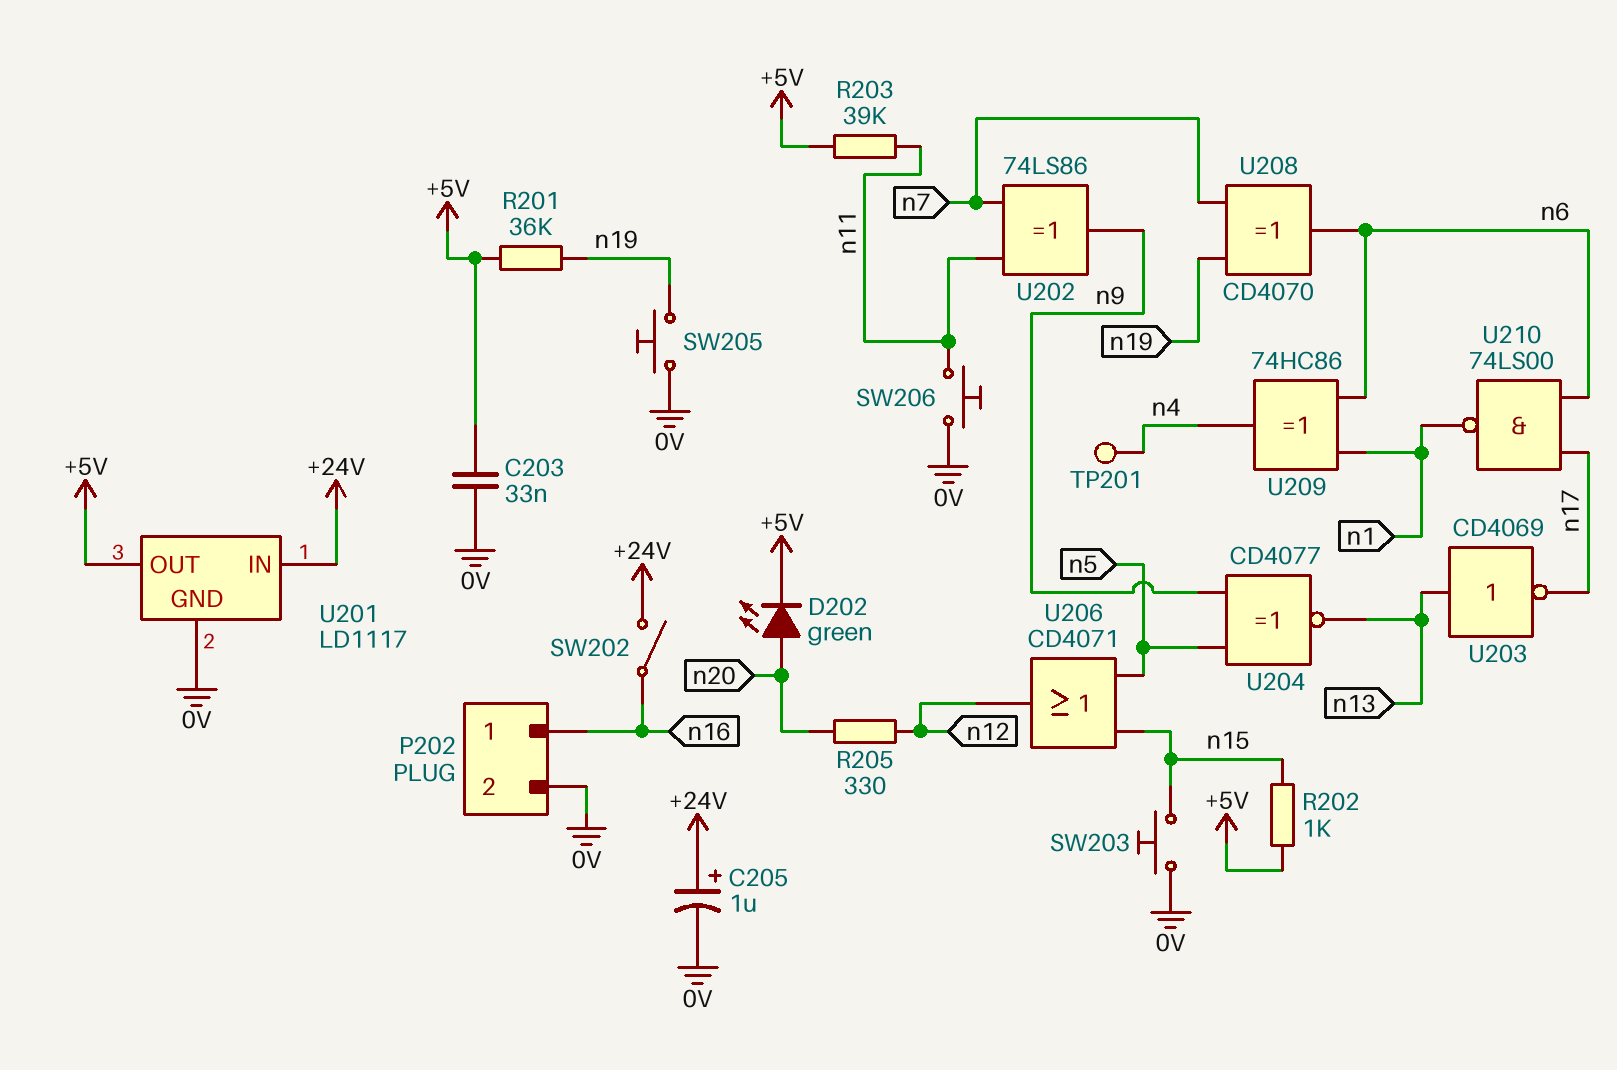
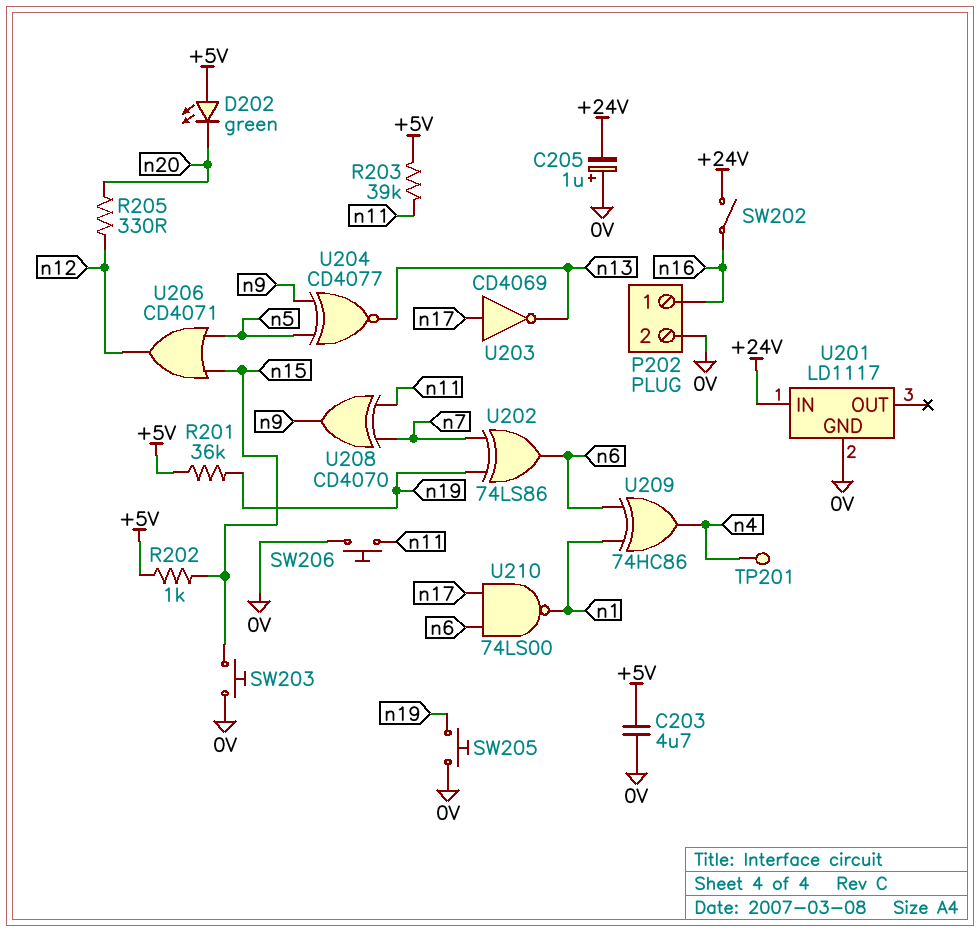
C203: 33nF (+5V, 0V) -> 4.7uF (+5V, 0V)
C205: 1uF (plus +24V, minus 0V) -> 1uF (plus 0V, minus +24V)
D202: LED green (A n20, K +5V) -> LED green (A +5V, K n20)
U201 pin OUT: +5V -> none
U202: XOR 74LS86 (in n7, in n11, out n9) -> XOR 74LS86 (in n7, in n19, out n6)
U203: NOT CD4069 (in n13, out n17) -> NOT CD4069 (in n17, out n13)
U208: XOR CD4070 (in n7, in n19, out n6) -> XOR CD4070 (in n7, in n11, out n9)

